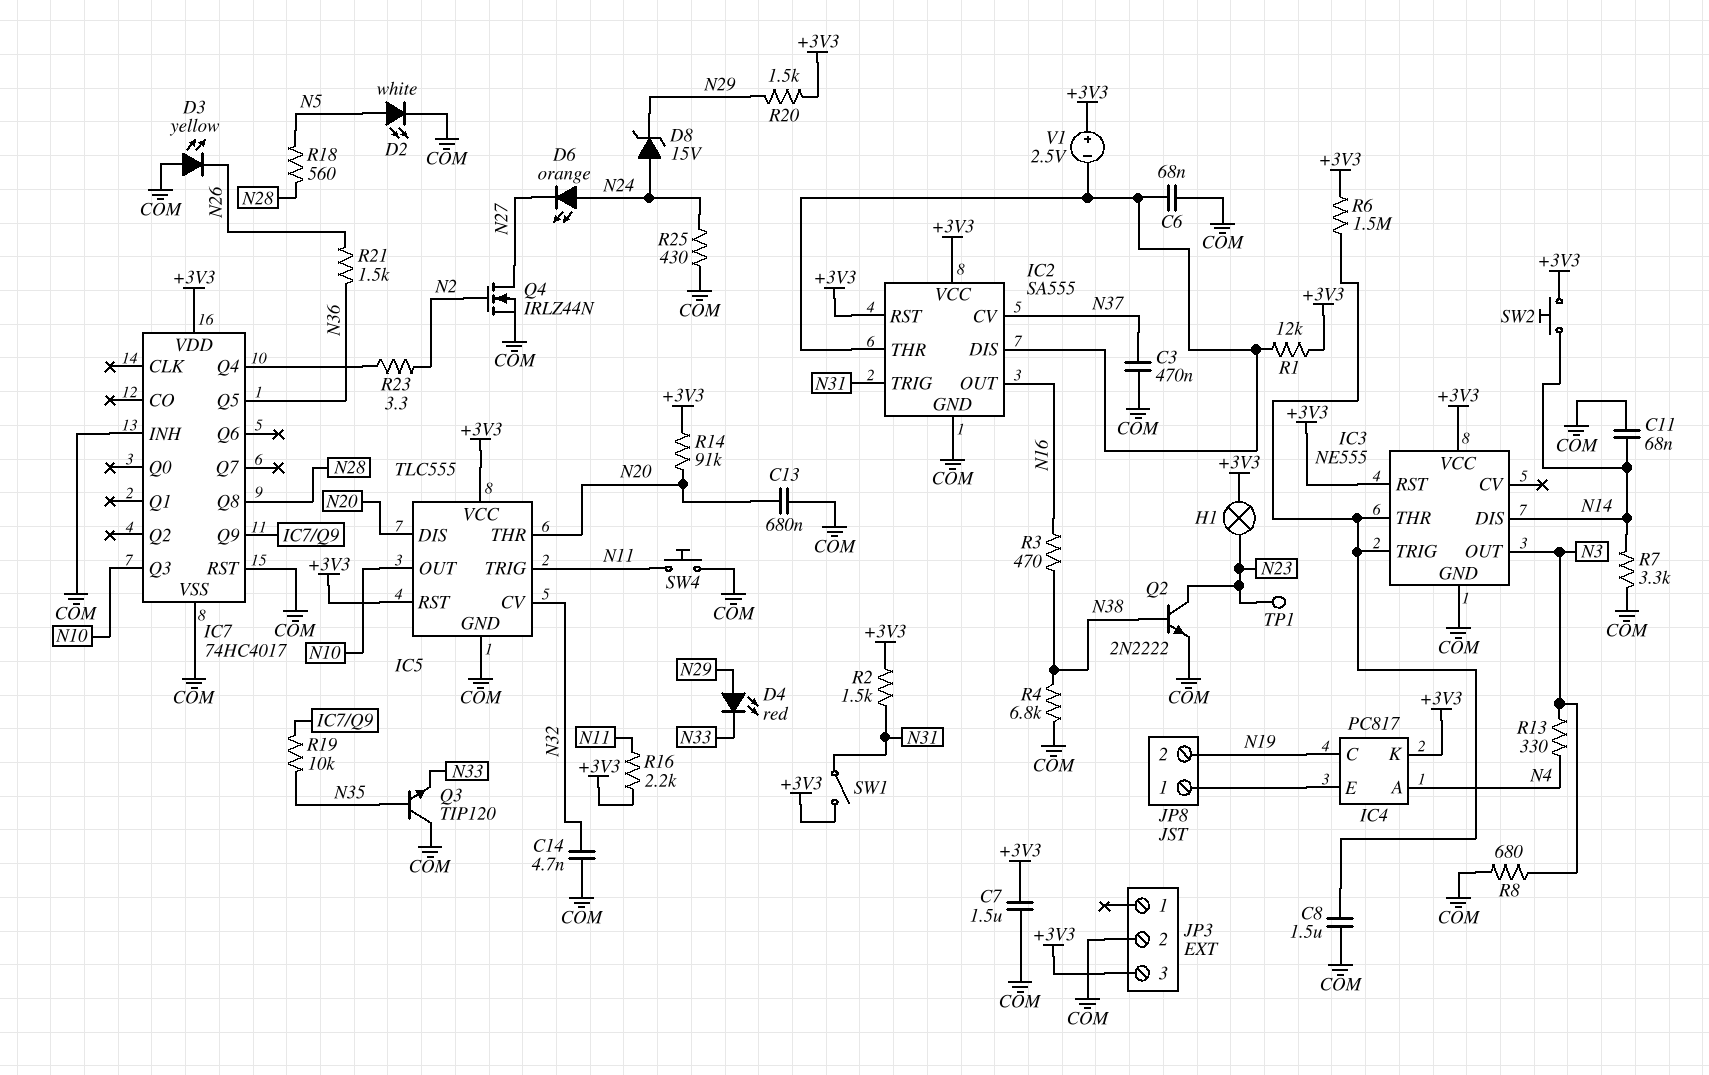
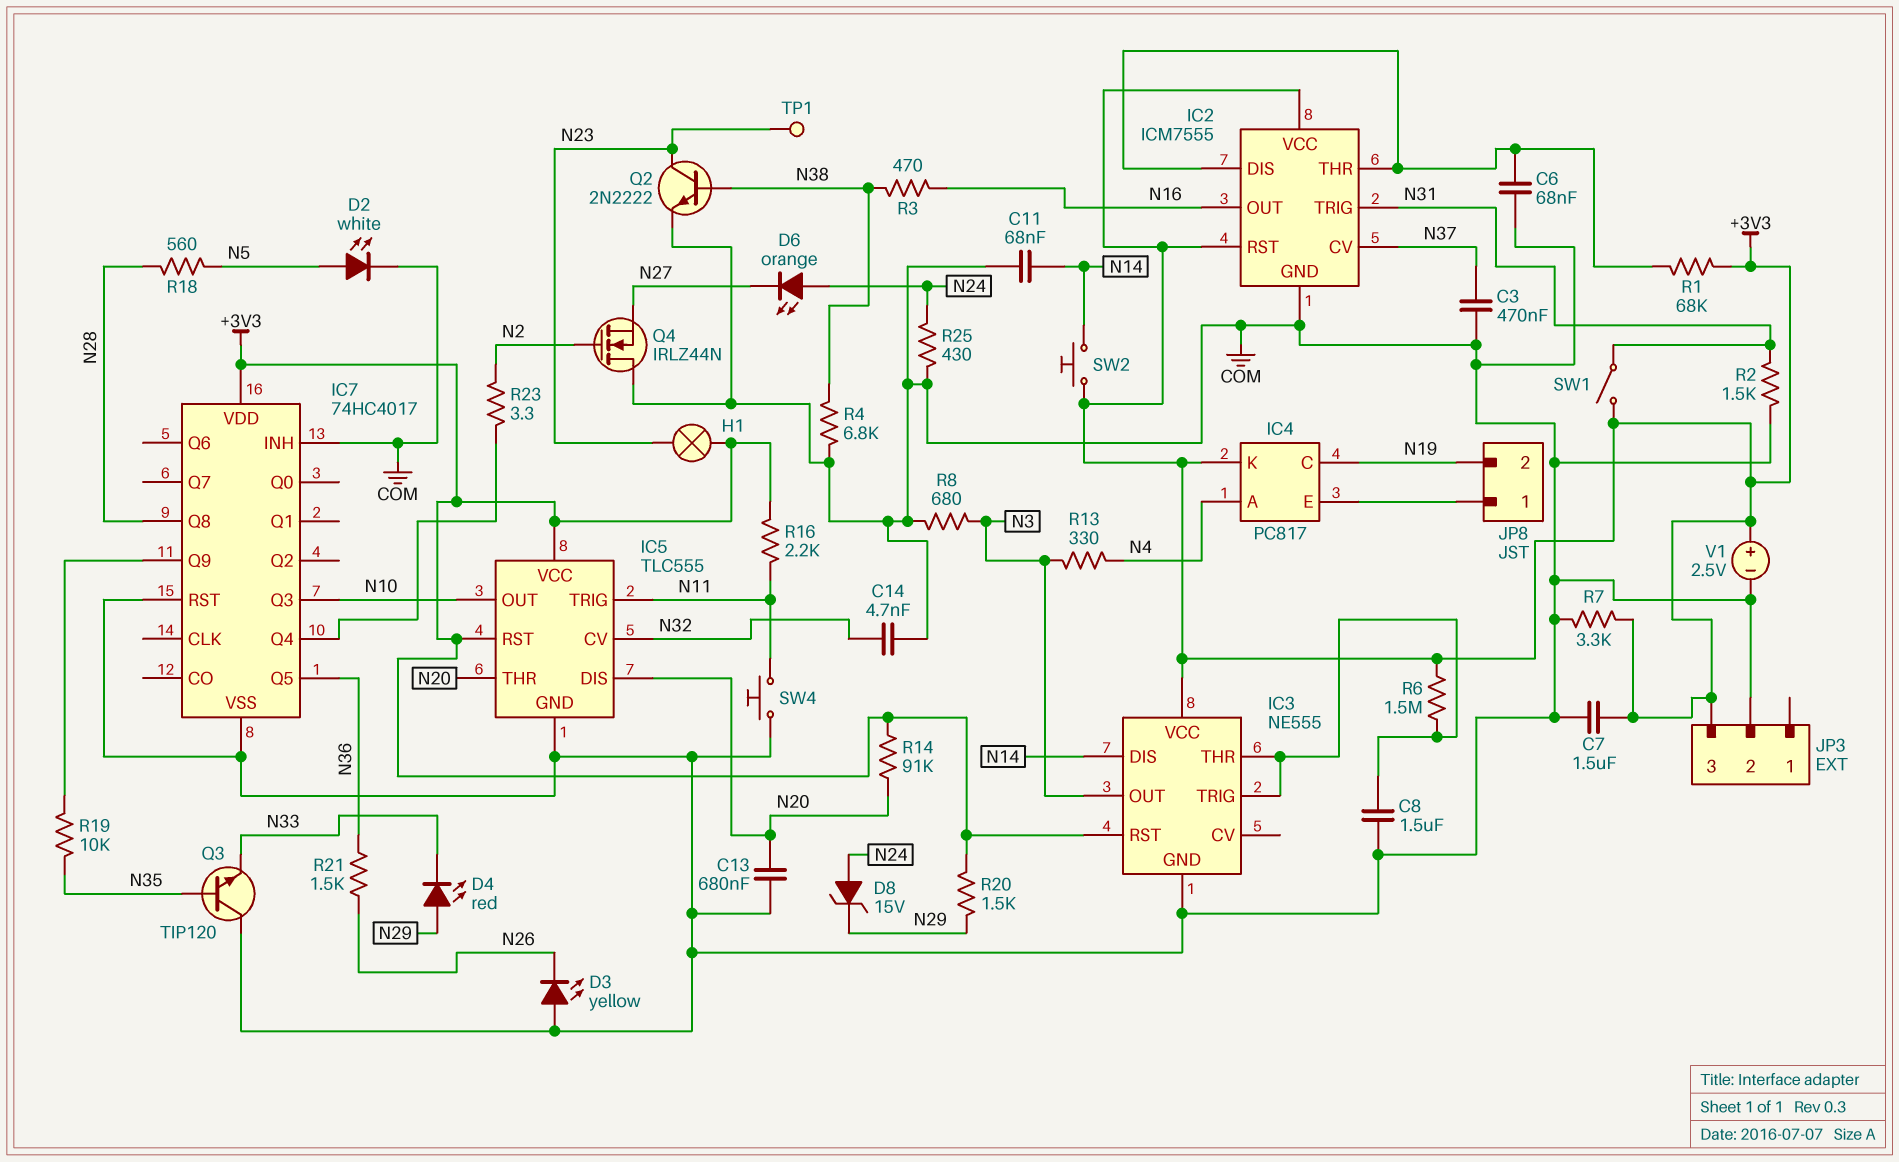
IC2: SA555 -> ICM7555
Q4: NMOS IRLZ44N (G N2, D N27, S COM) -> NMOS IRLZ44N (G N2, D COM, S N27)
R1: 12k (+3V3, IC2/DIS) -> 68k (+3V3, IC2/DIS)
R2: 1.5k (+3V3, N31) -> 1.5k (COM, N31)
R7: 3.3k (COM, N14) -> 3.3k (+3V3, COM)
V1: 2.5V (plus +3V3, minus IC2/DIS) -> 2.5V (plus +3V3, minus COM)

